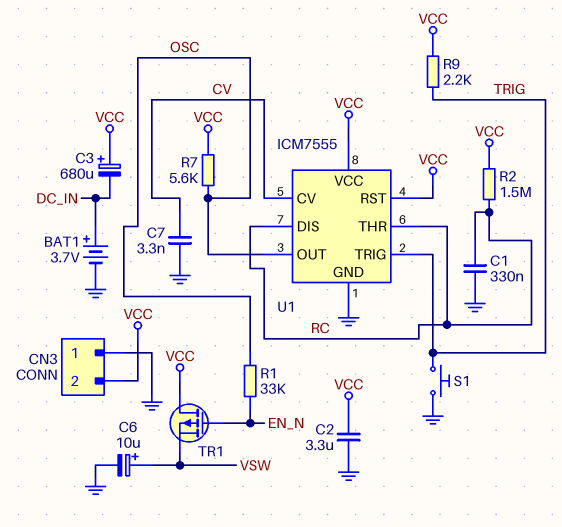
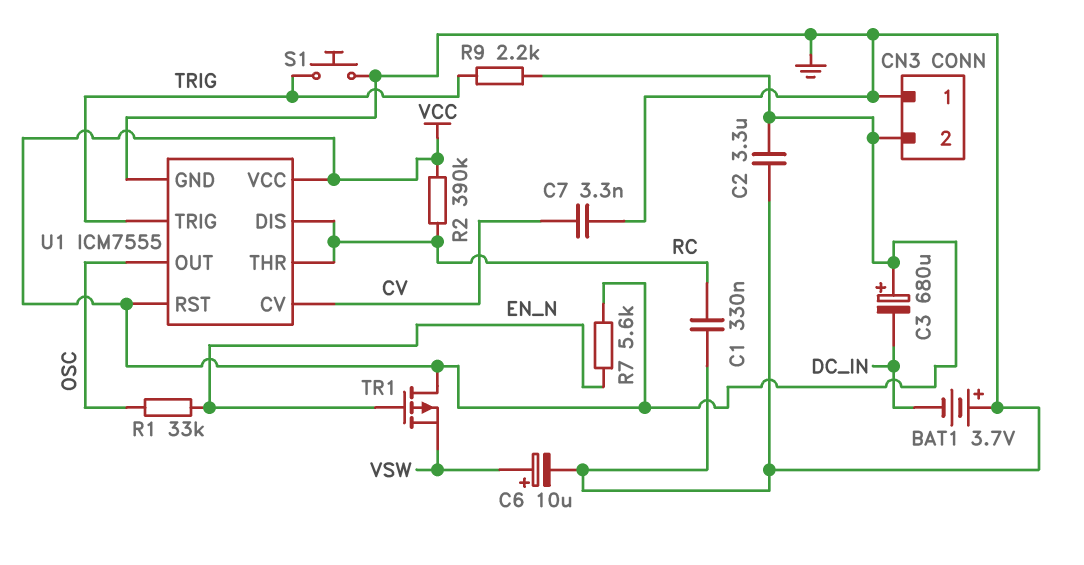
BAT1: 3.7V (plus DC_IN, minus GND) -> 3.7V (plus GND, minus DC_IN)
R2: 1.5M (RC, VCC) -> 390k (RC, VCC)
R7: 5.6k (OSC, VCC) -> 5.6k (EN_N, VCC)

